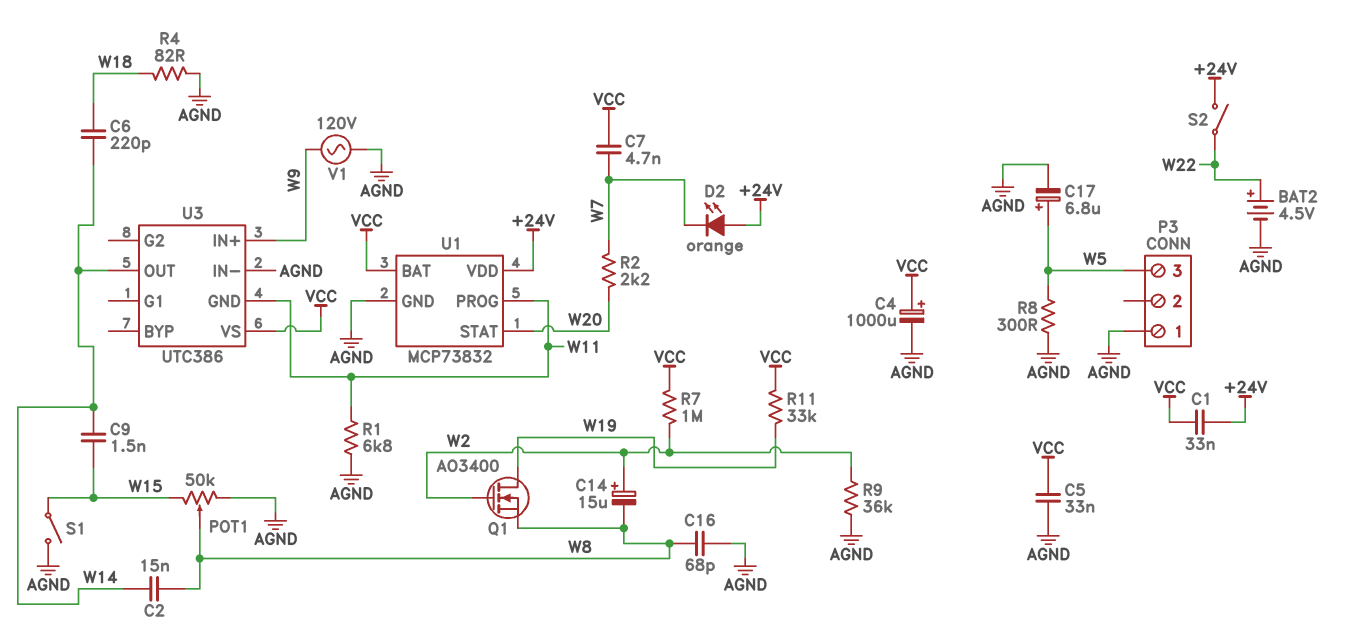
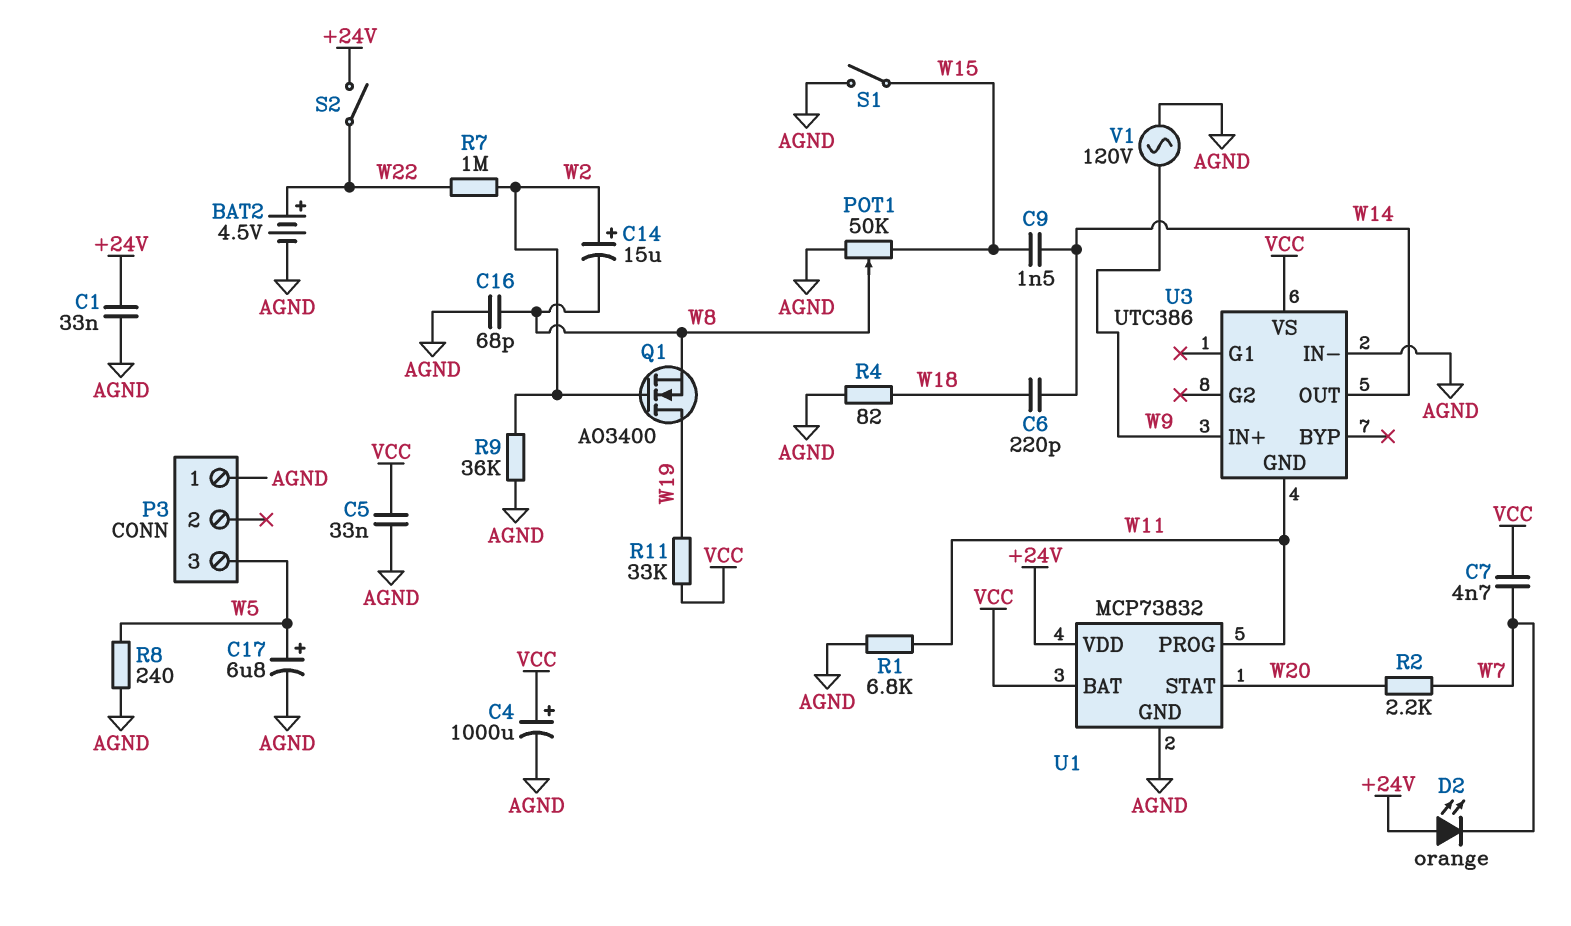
C1: 33nF (+24V, VCC) -> 33nF (+24V, AGND)
C2: 15nF (W8, W14) -> none
R7: 1M (VCC, W2) -> 1M (W2, W22)
R8: 300 (AGND, W5) -> 240 (AGND, W5)

